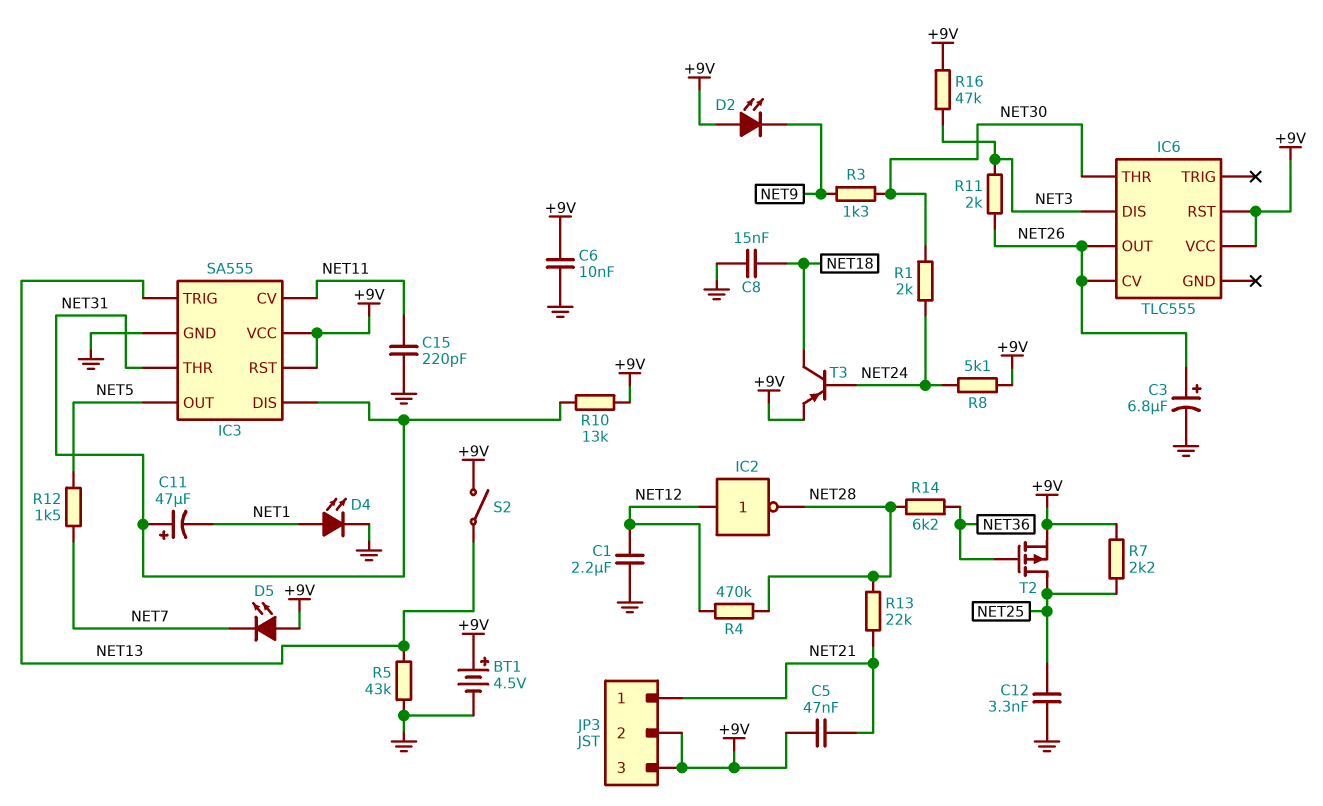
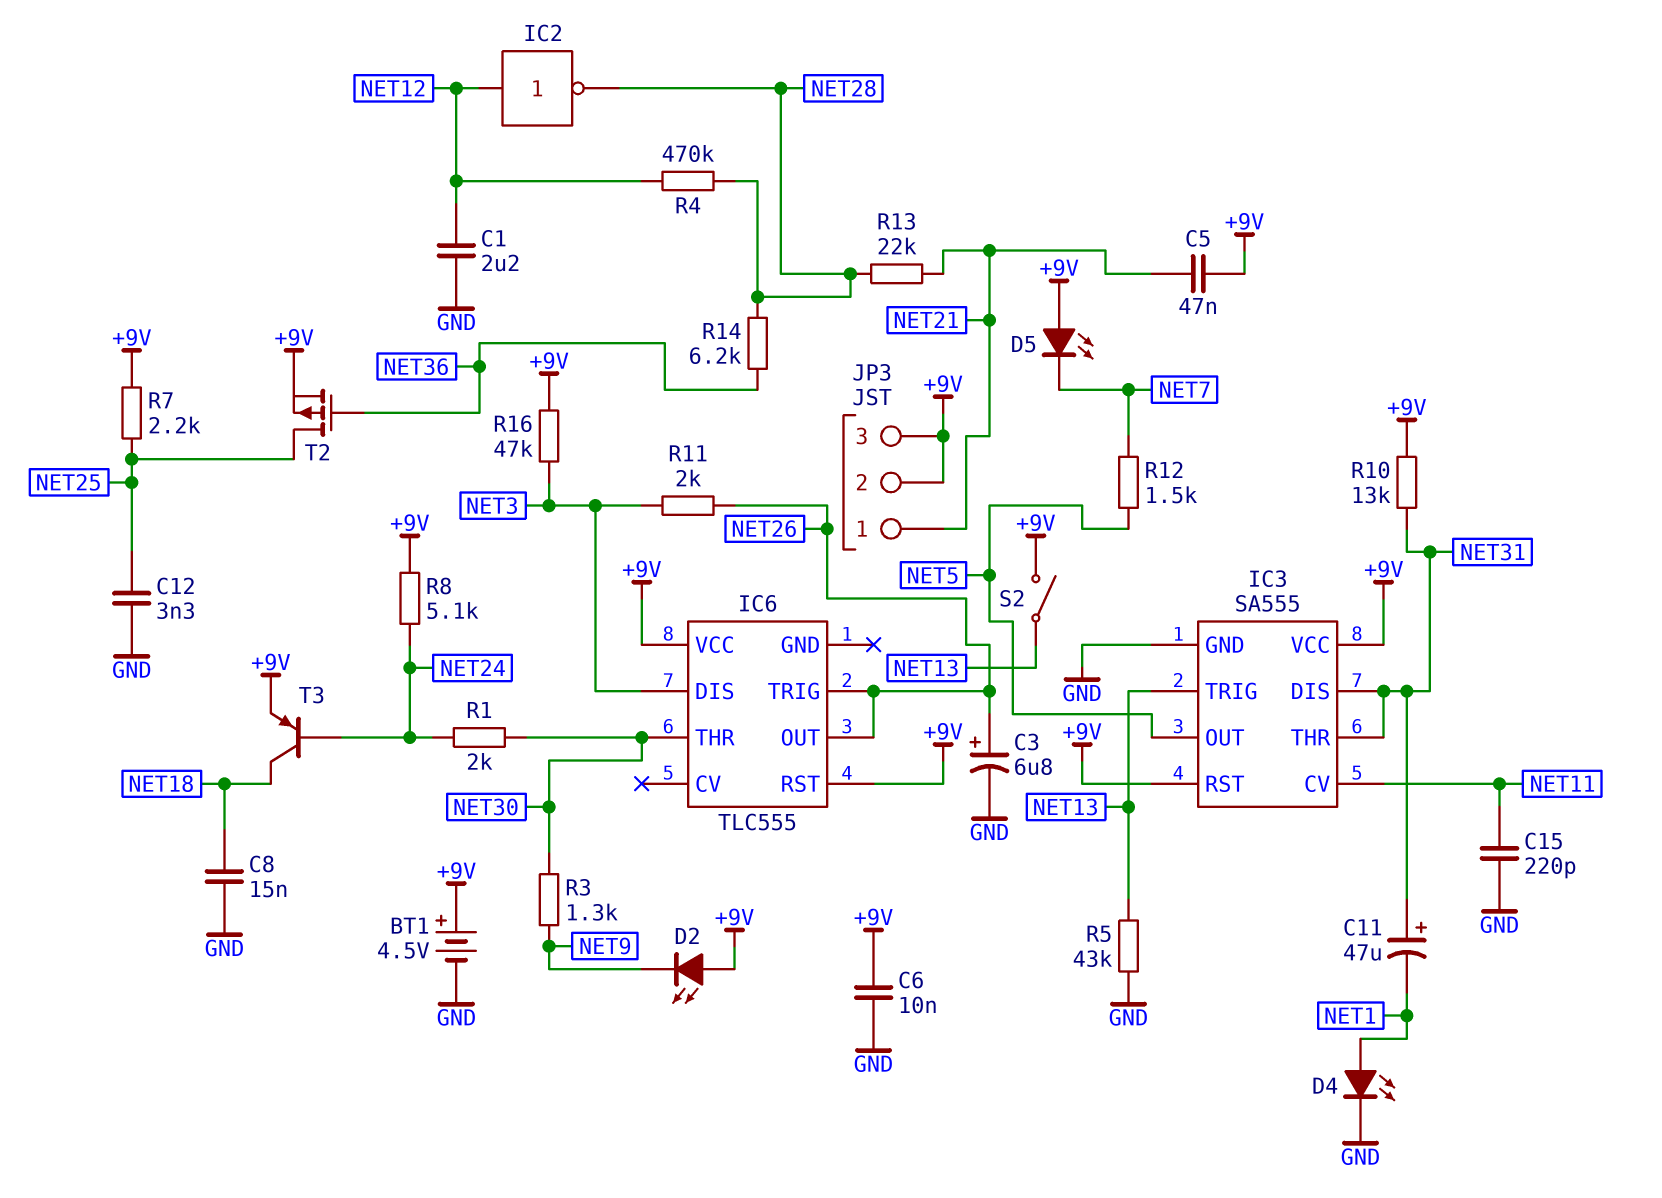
IC6 pin CV: NET26 -> none
IC6 pin TRIG: none -> NET26

